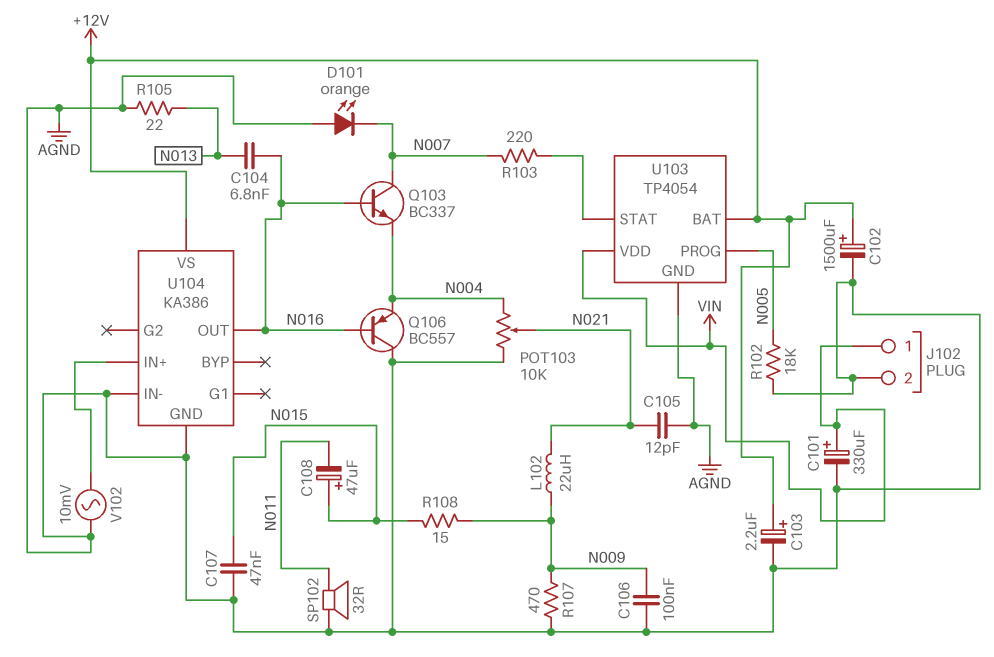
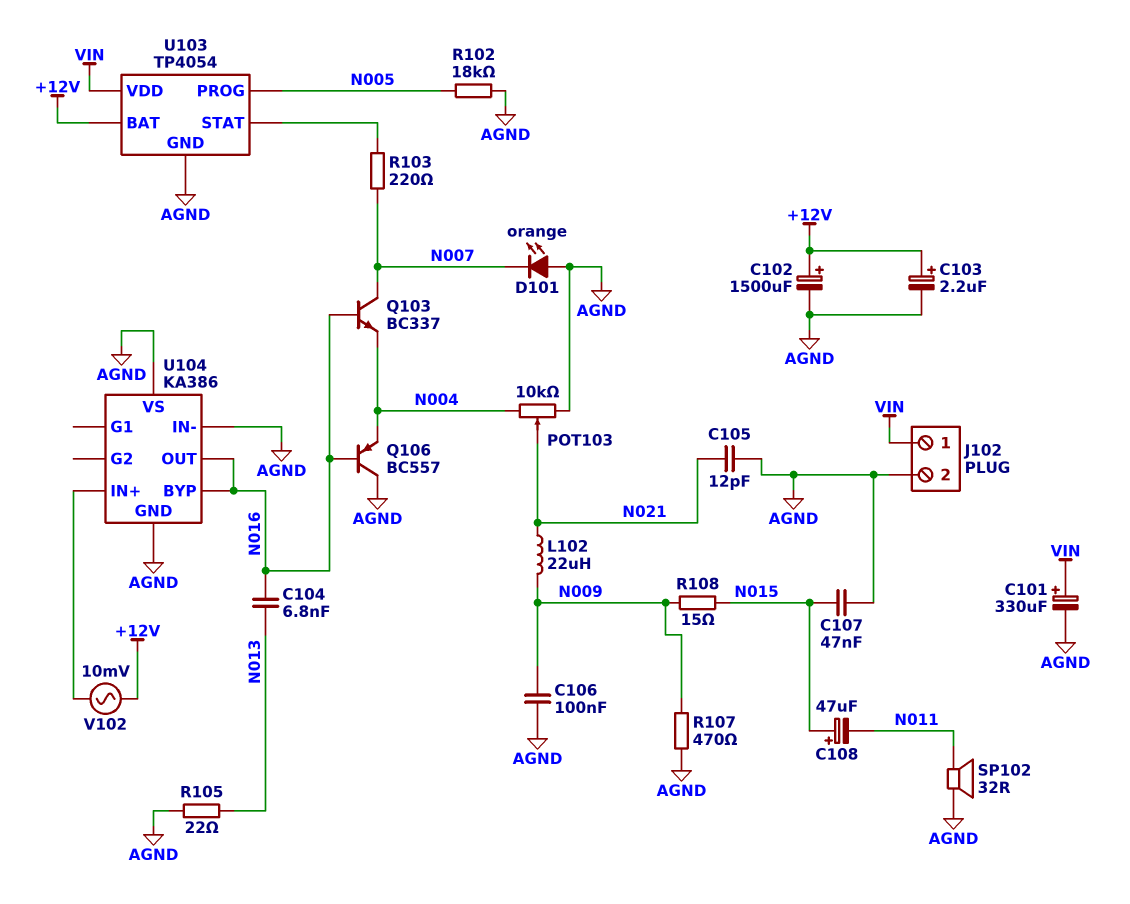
U104 pin BYP: none -> N016
U104 pin VS: +12V -> AGND
V102: AC 10mV (AGND, U104/IN+) -> AC 10mV (+12V, U104/IN+)

